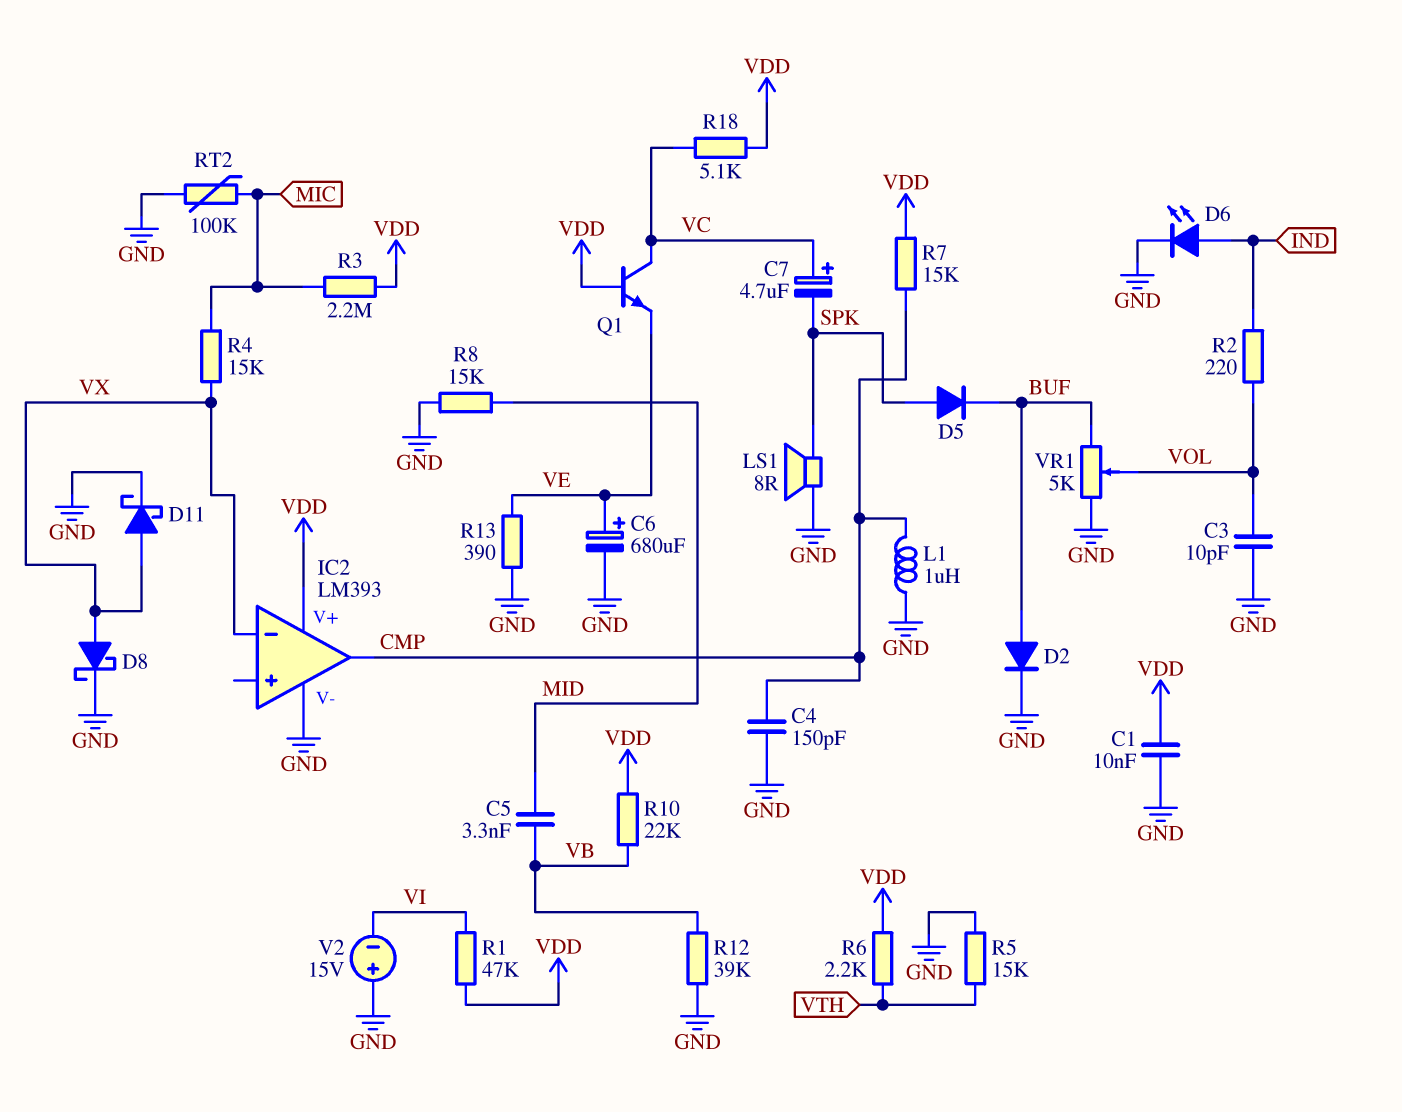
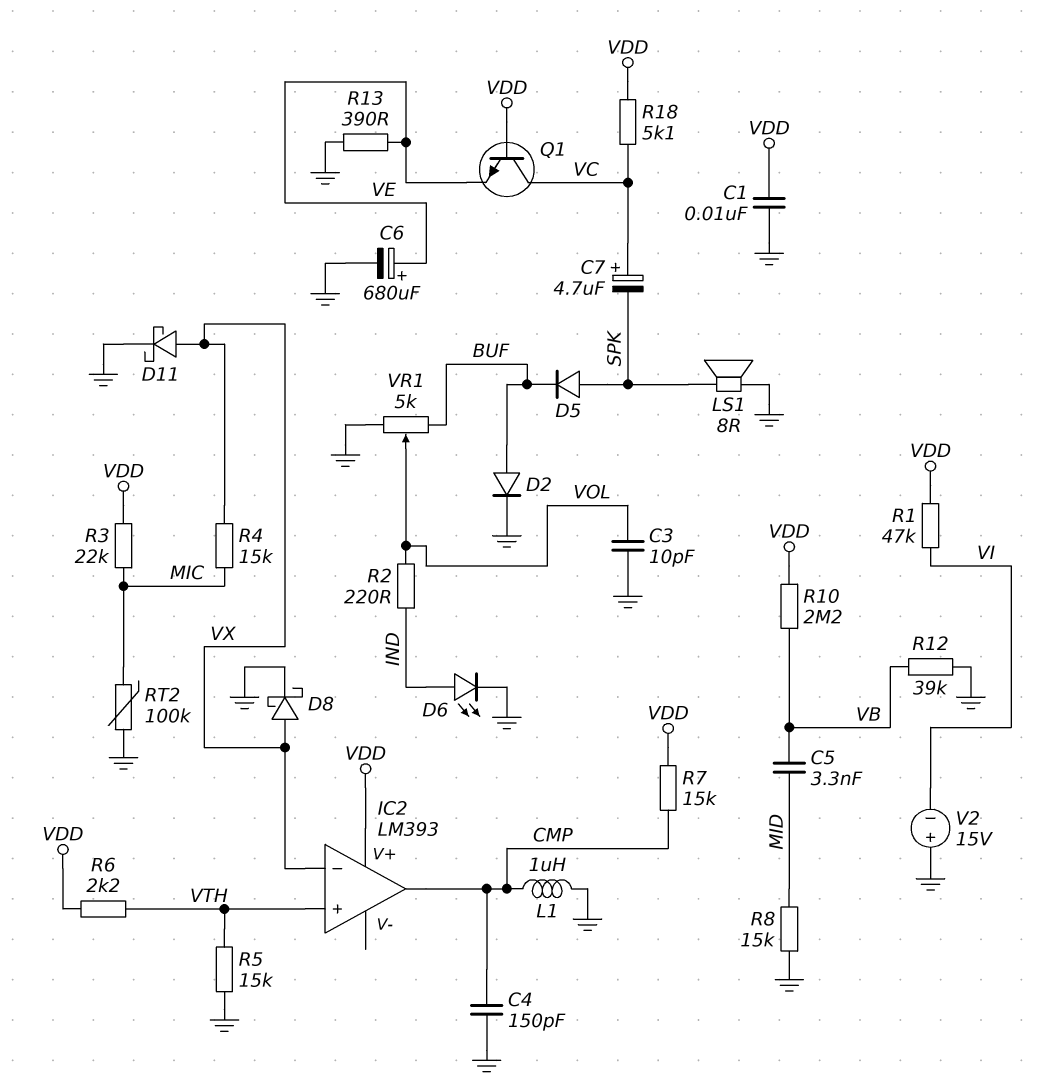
IC2 pin V-: GND -> none
IC2 pin in+: none -> VTH
R3: 2.2M (MIC, VDD) -> 22k (MIC, VDD)
R10: 22k (VB, VDD) -> 2.2M (VB, VDD)

